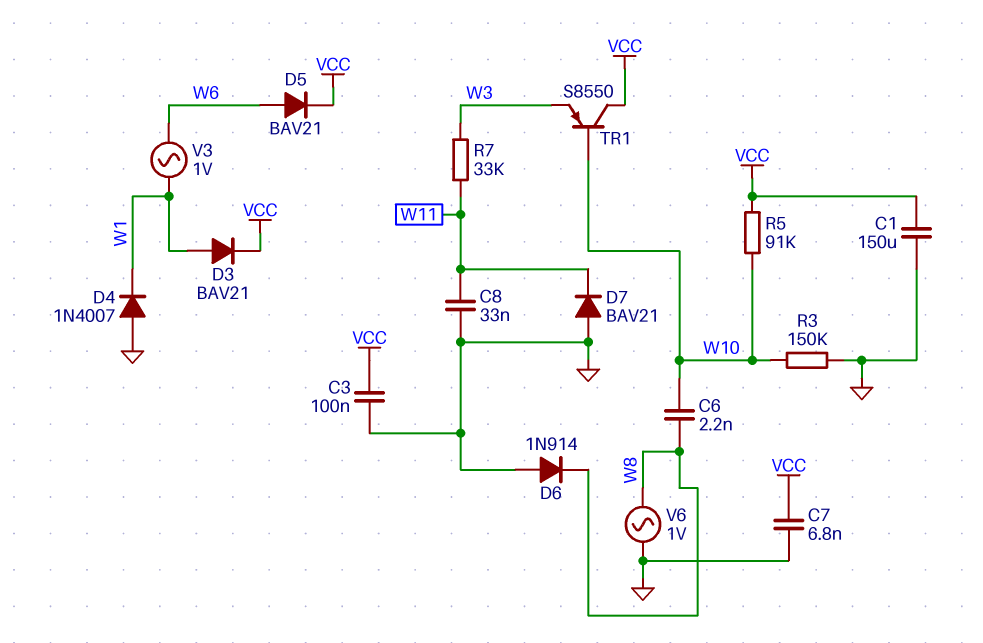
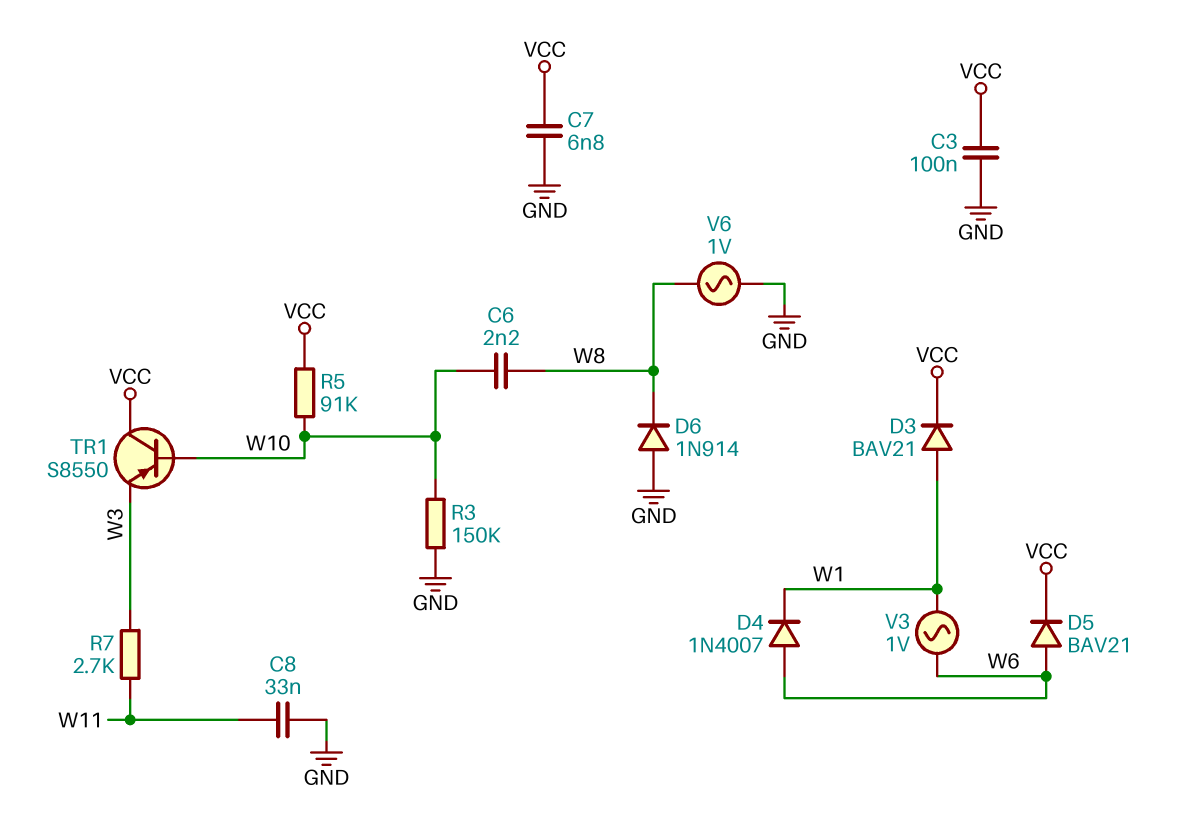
C1: 150uF (GND, VCC) -> none
D4: diode 1N4007 (A GND, K W1) -> diode 1N4007 (A W6, K W1)
D7: diode BAV21 (A GND, K W11) -> none
R7: 33k (W3, W11) -> 2.7k (W3, W11)

